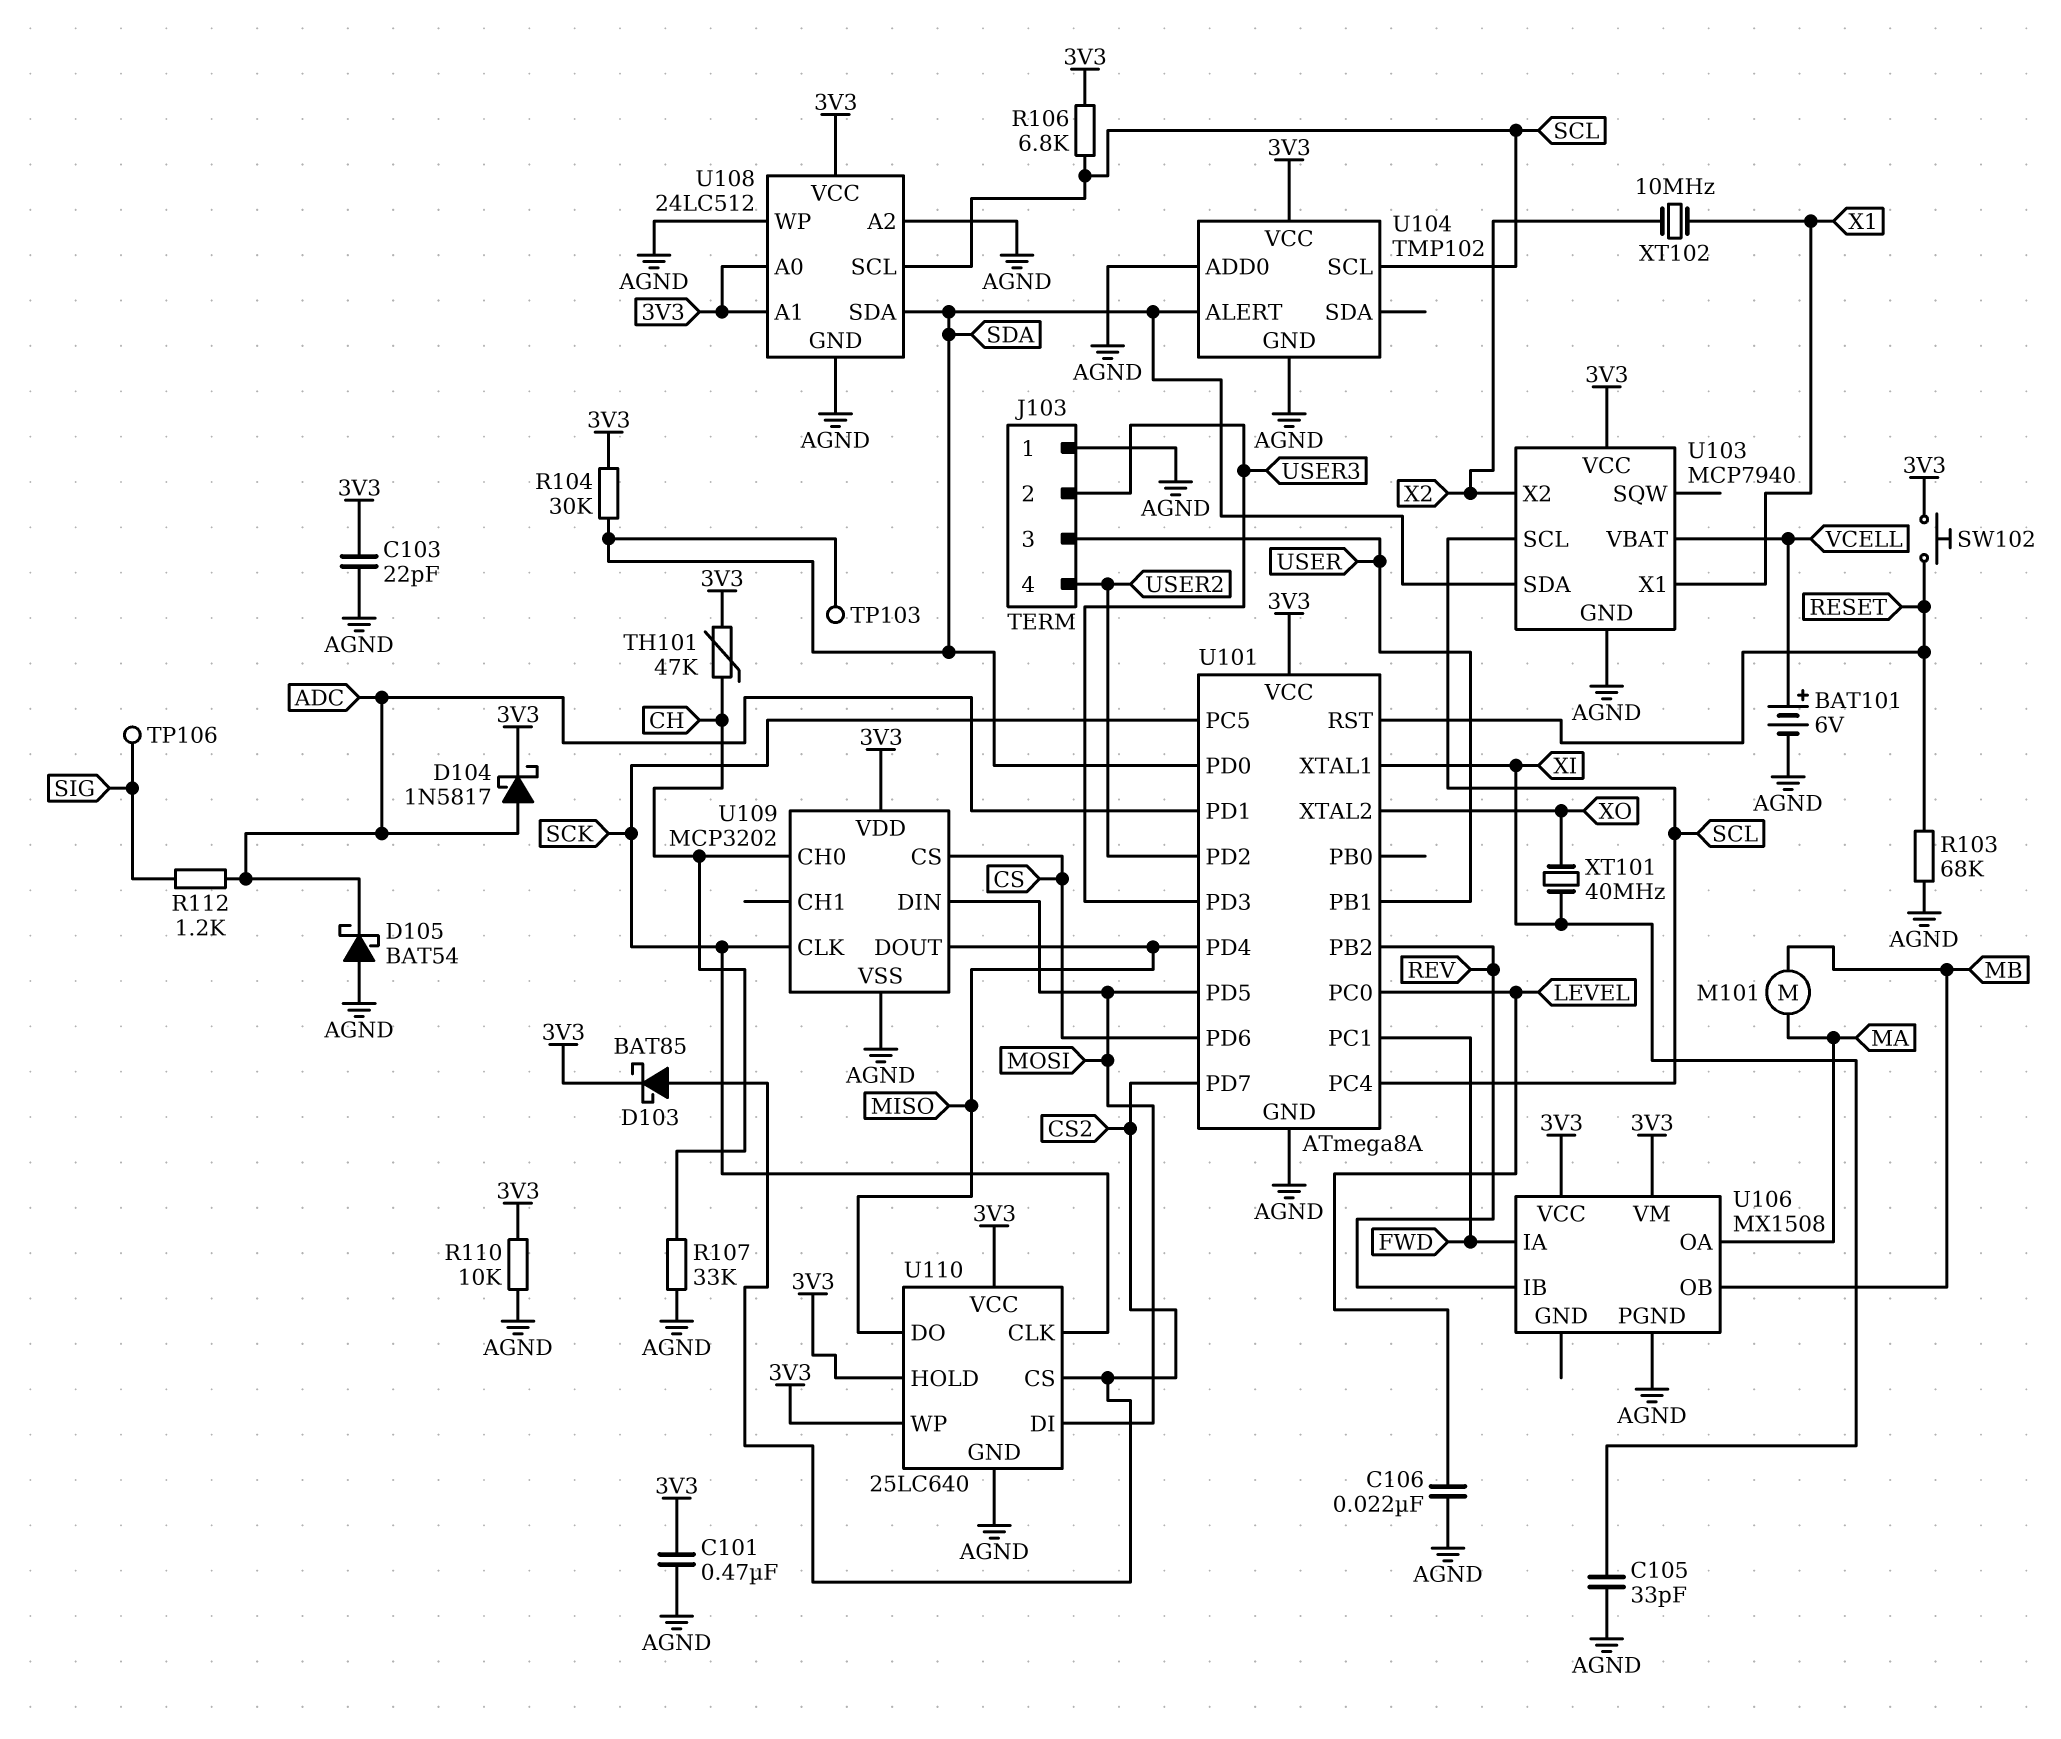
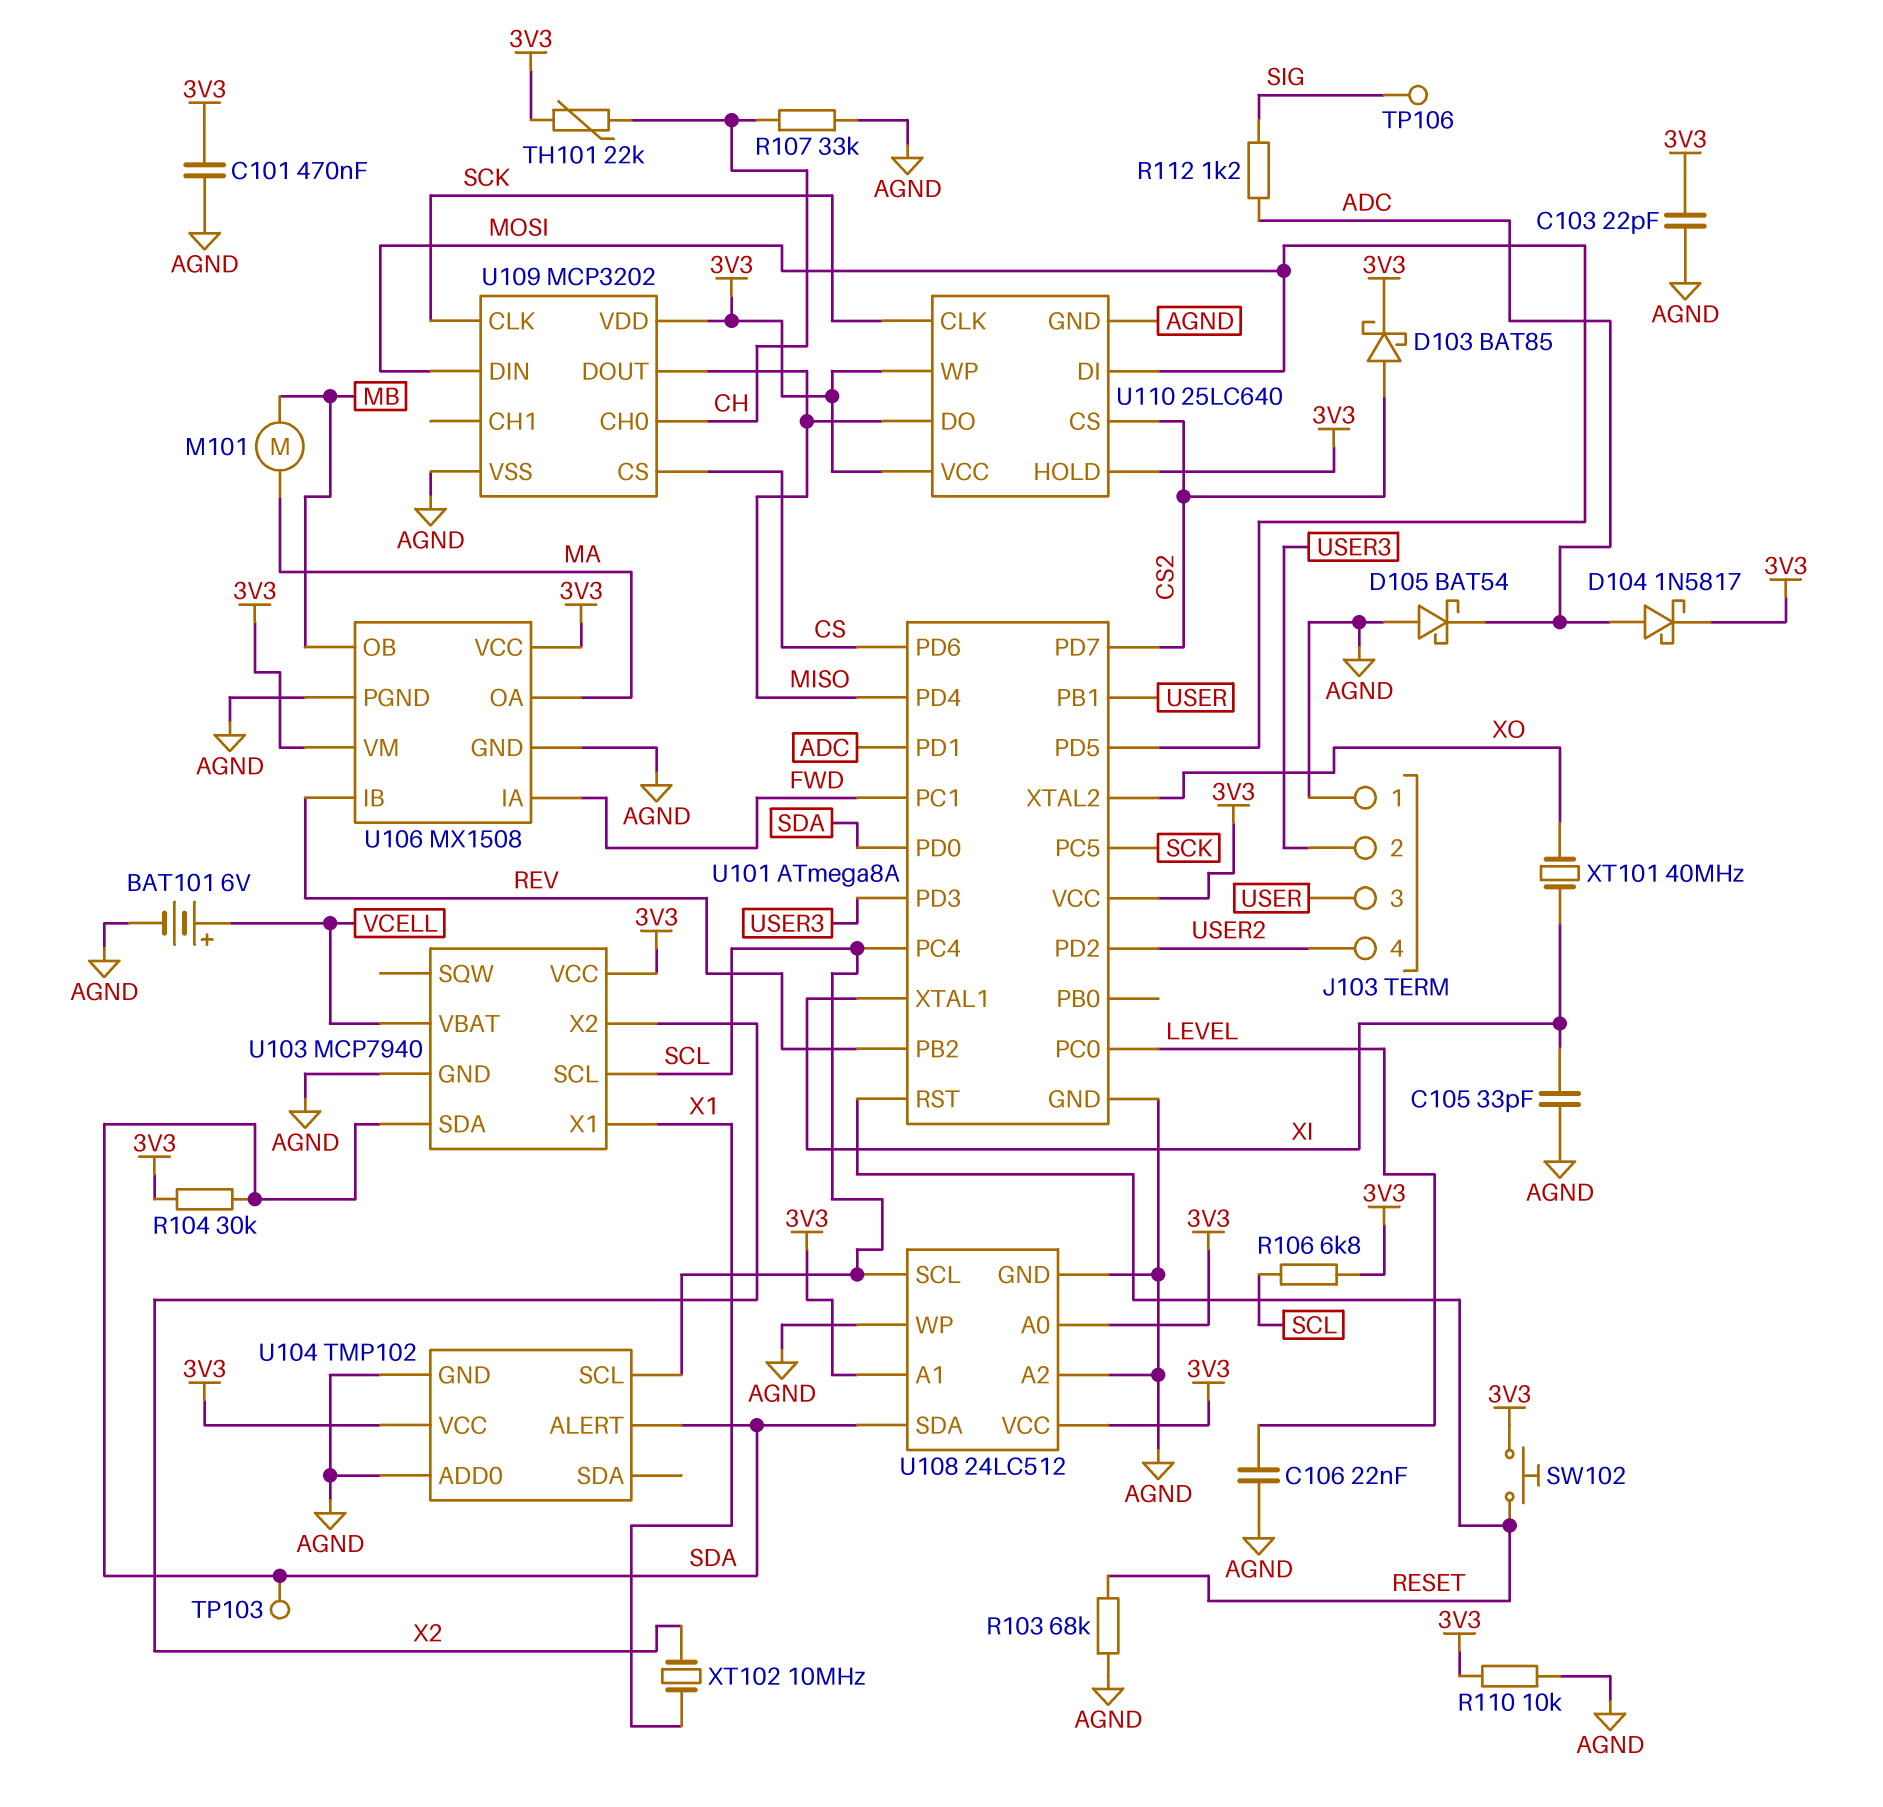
TH101: 47k (3V3, CH) -> 22k (3V3, CH)
U106 pin GND: none -> AGND

